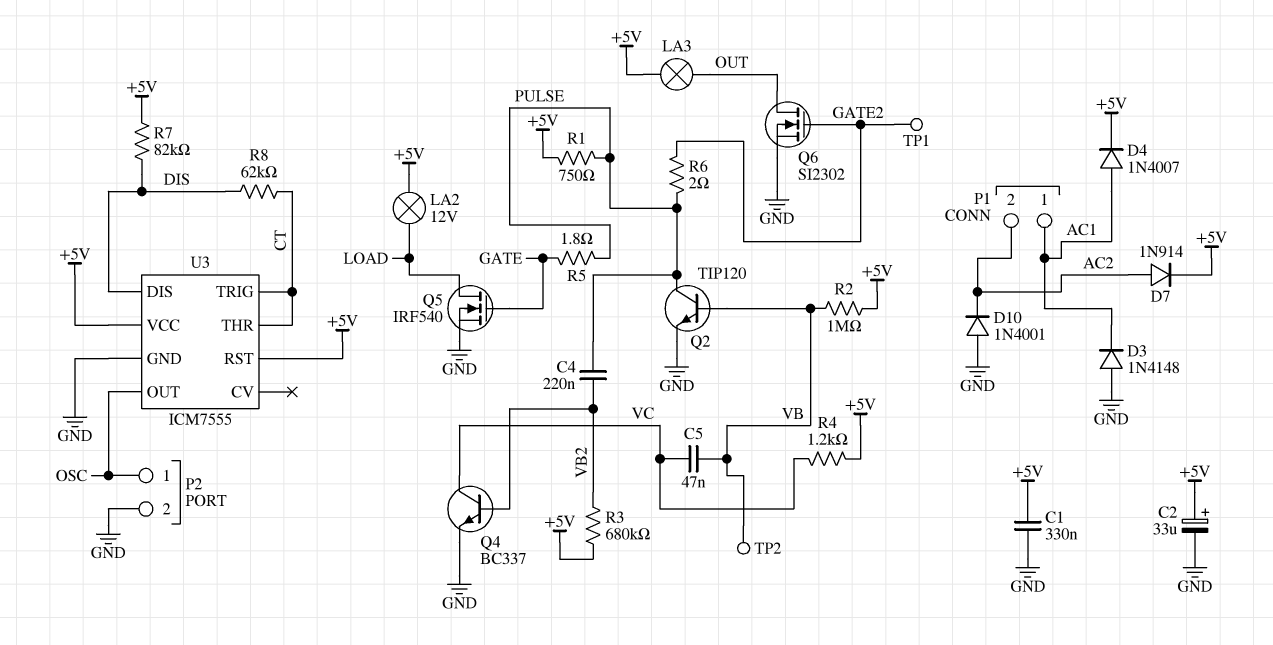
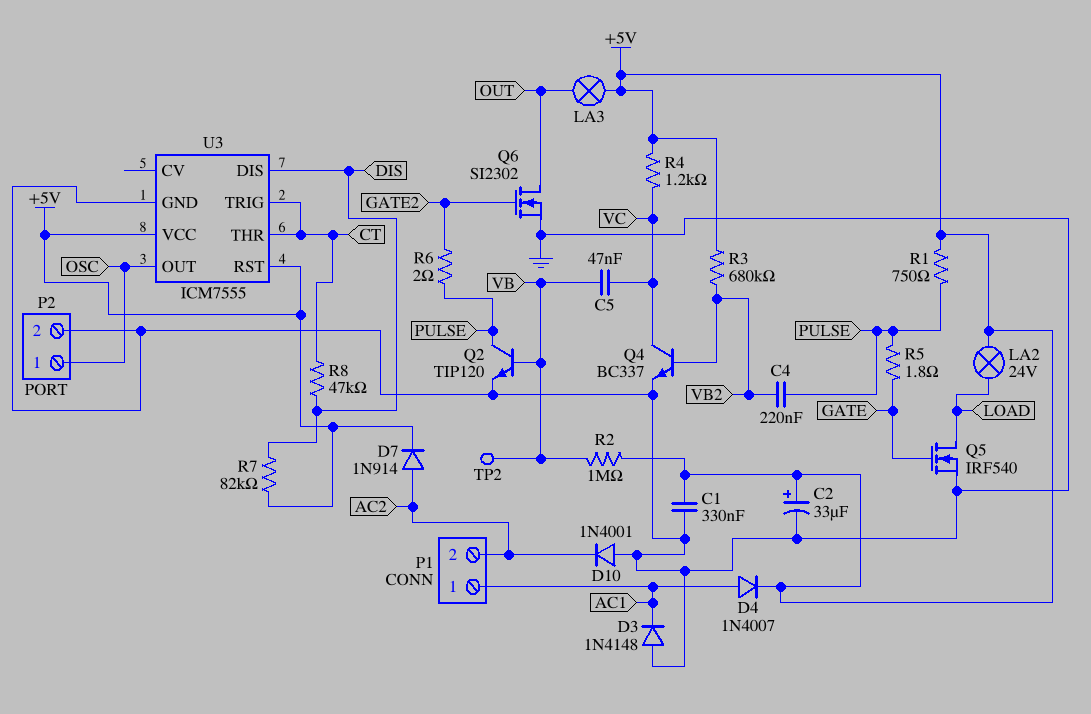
LA2: lamp 12V (+5V, LOAD) -> lamp 24V (+5V, LOAD)
R8: 62k (CT, DIS) -> 47k (CT, DIS)
TP1: test point (GATE2) -> none

